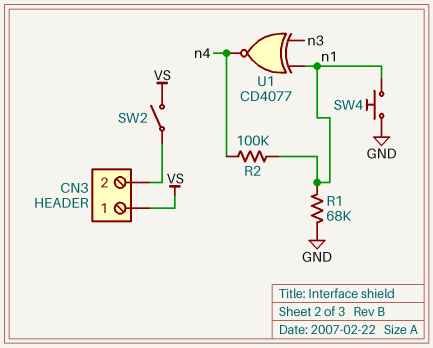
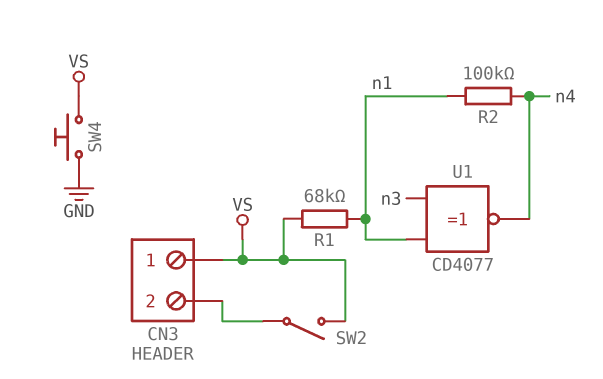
R1: 68k (GND, n1) -> 68k (VS, n1)
SW4: button (GND, n1) -> button (GND, VS)

